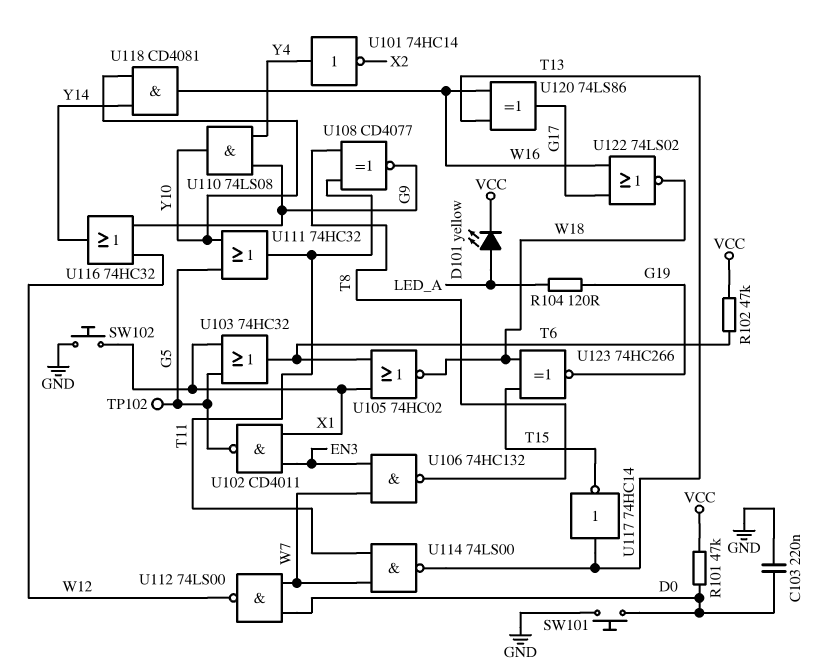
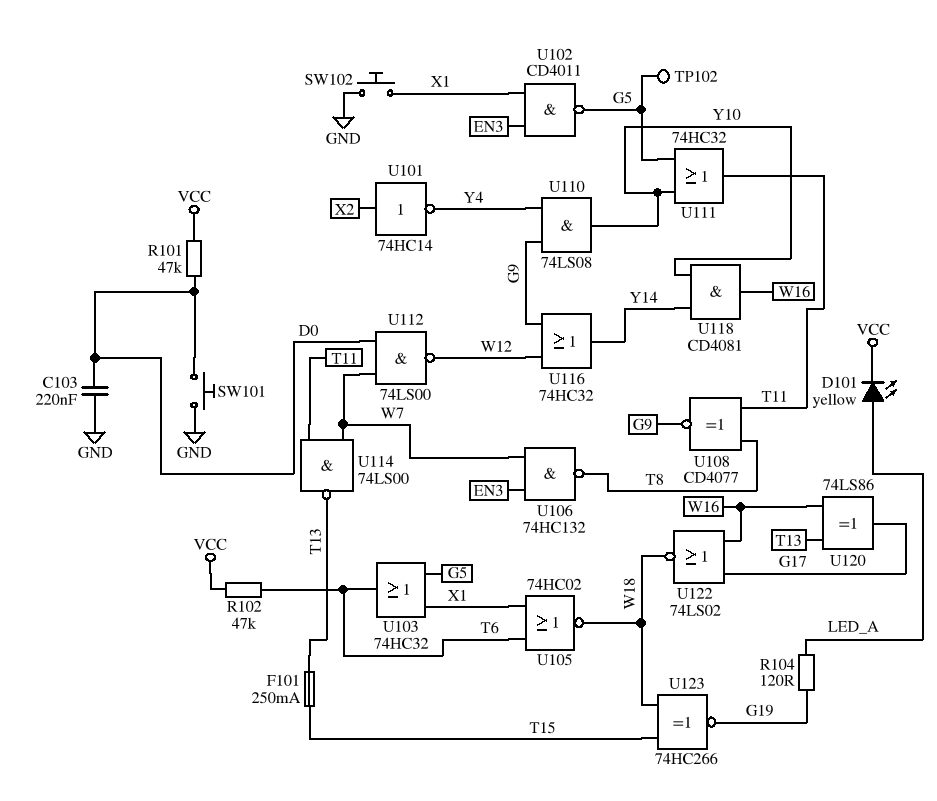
F101: none -> 250mA (T13, T15)
U101: NOT 74HC14 (in Y4, out X2) -> NOT 74HC14 (in X2, out Y4)
U117: NOT 74HC14 (in T13, out T15) -> none

